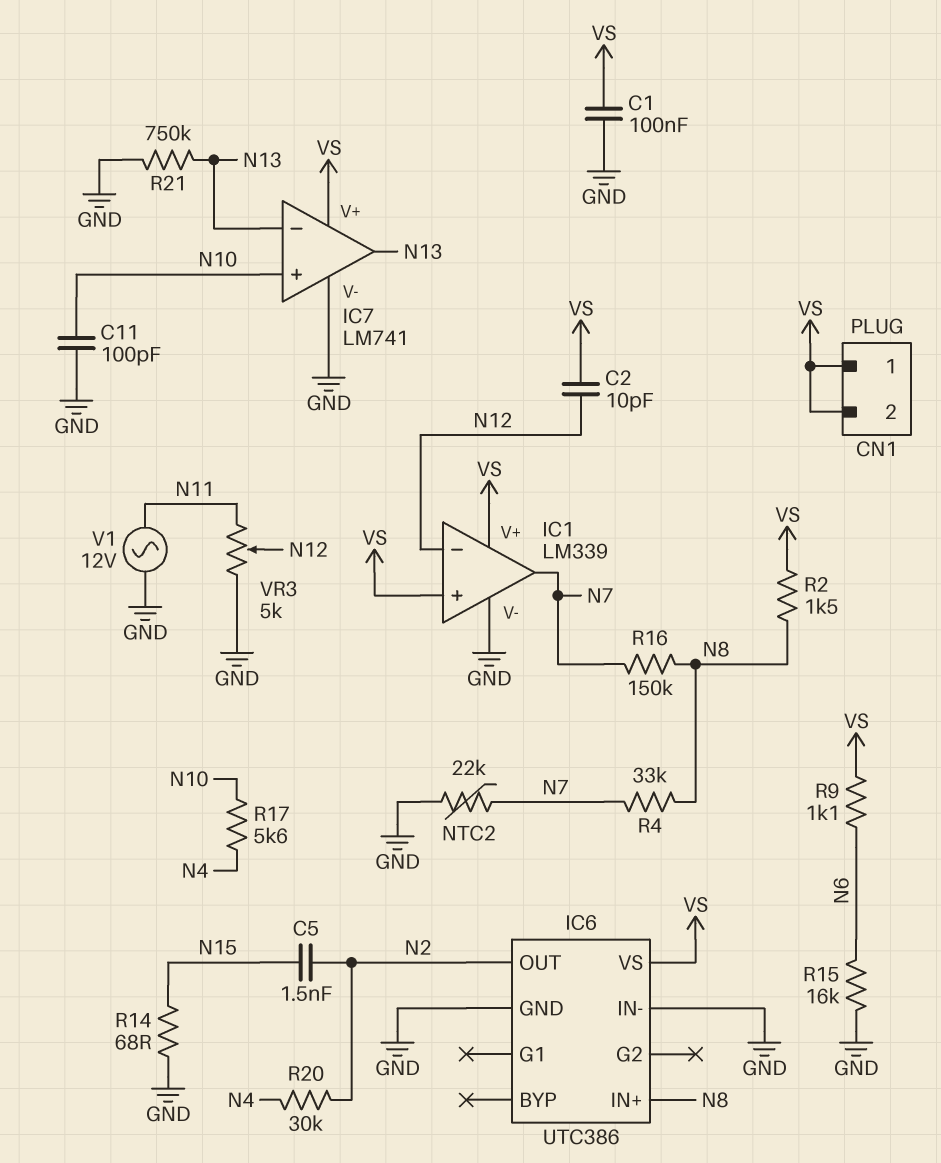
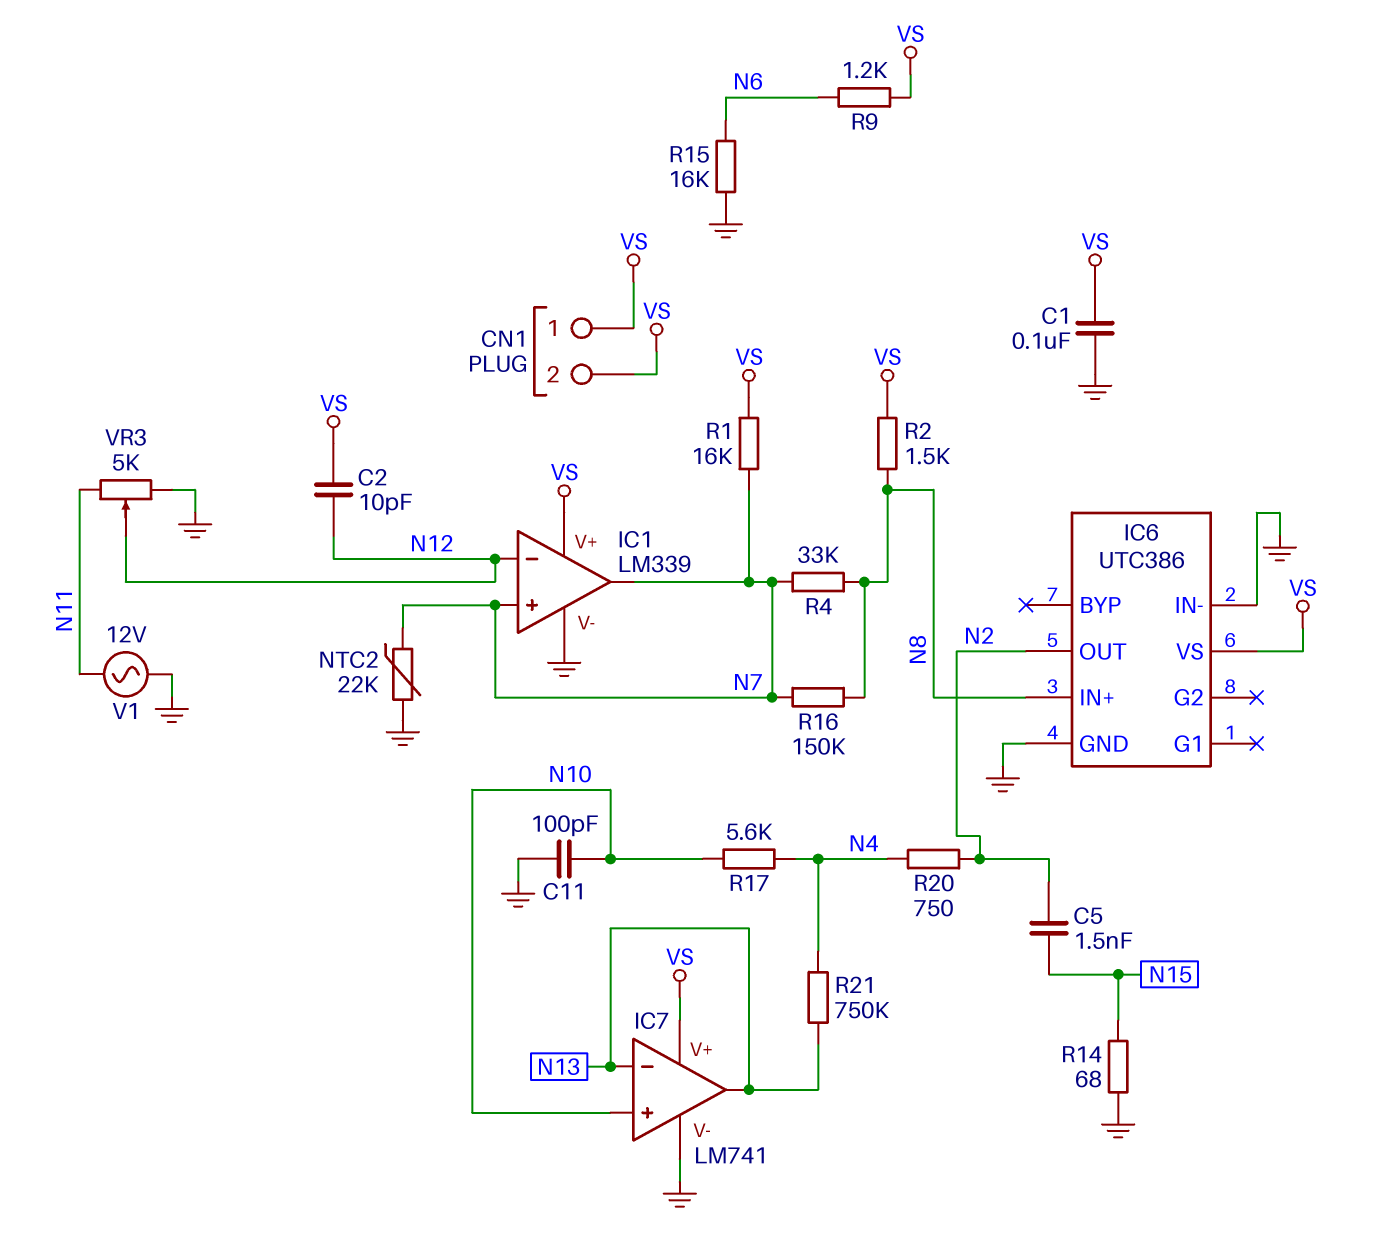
IC1 pin in+: VS -> N7
R1: none -> 16k (N7, VS)
R9: 1.1k (N6, VS) -> 1.2k (N6, VS)
R20: 30k (N2, N4) -> 750 (N2, N4)
R21: 750k (GND, N13) -> 750k (N4, N13)

